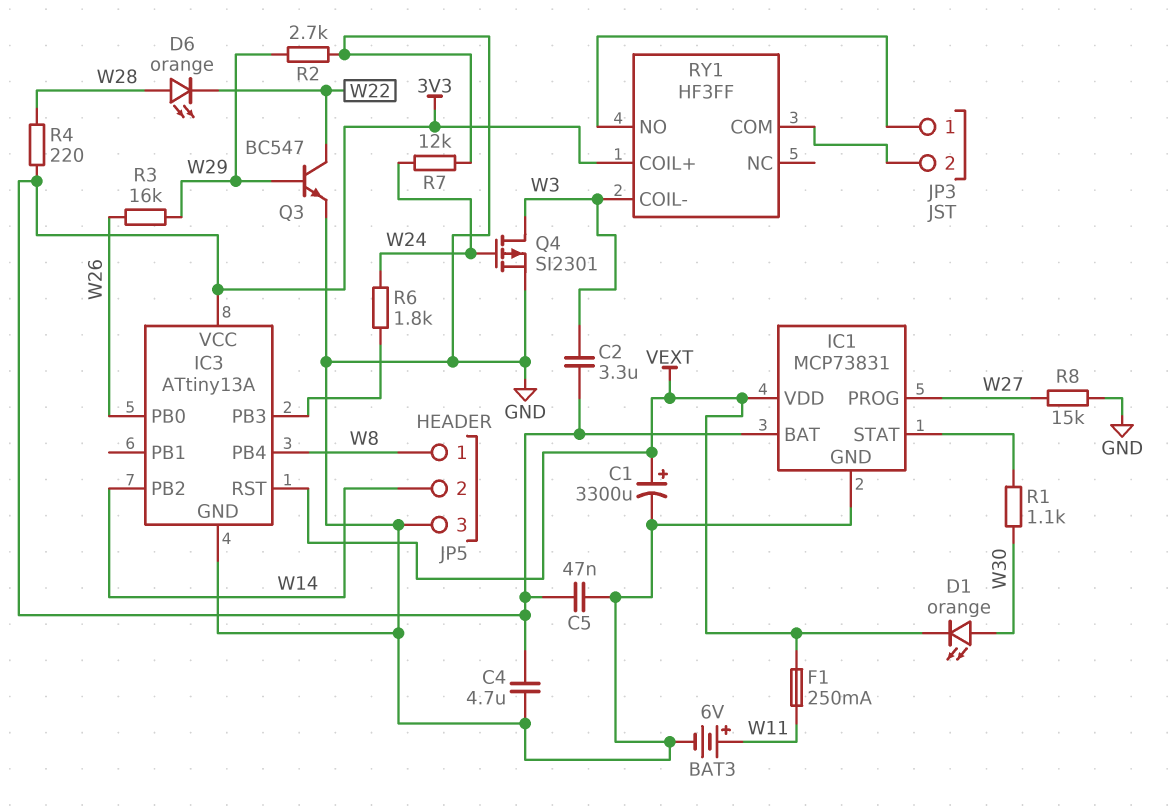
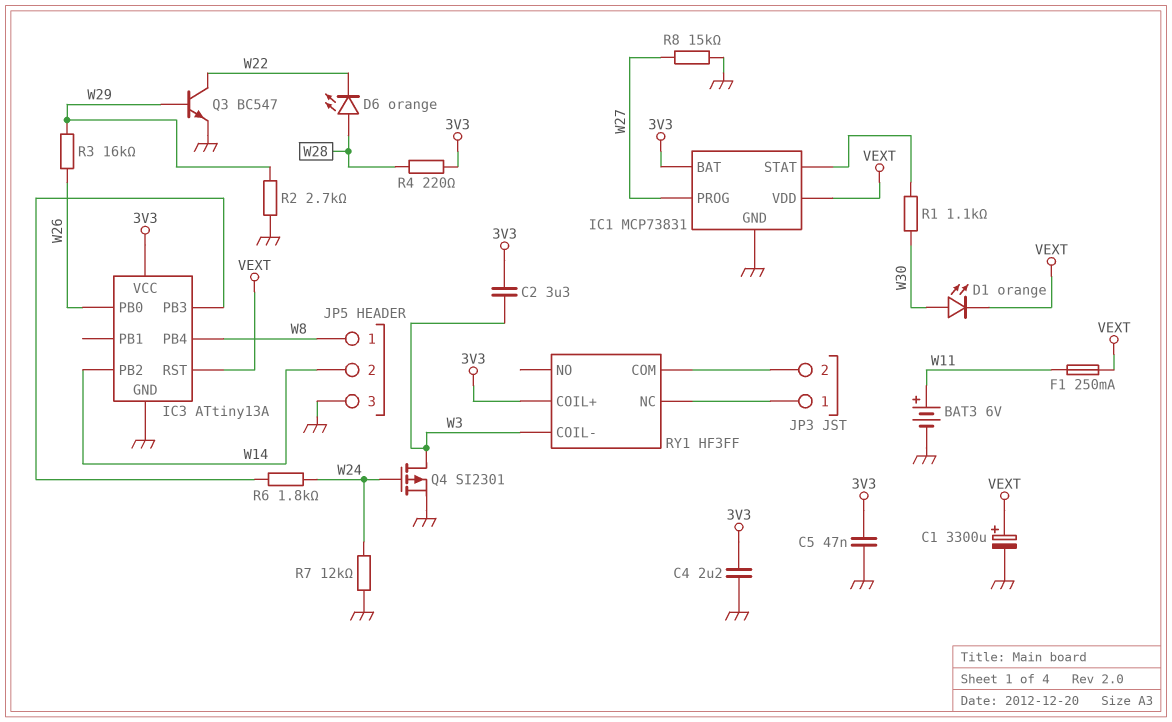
C4: 4.7uF (3V3, GND) -> 2.2uF (3V3, GND)
RY1 pin NC: none -> JP3/1
RY1 pin NO: JP3/1 -> none

